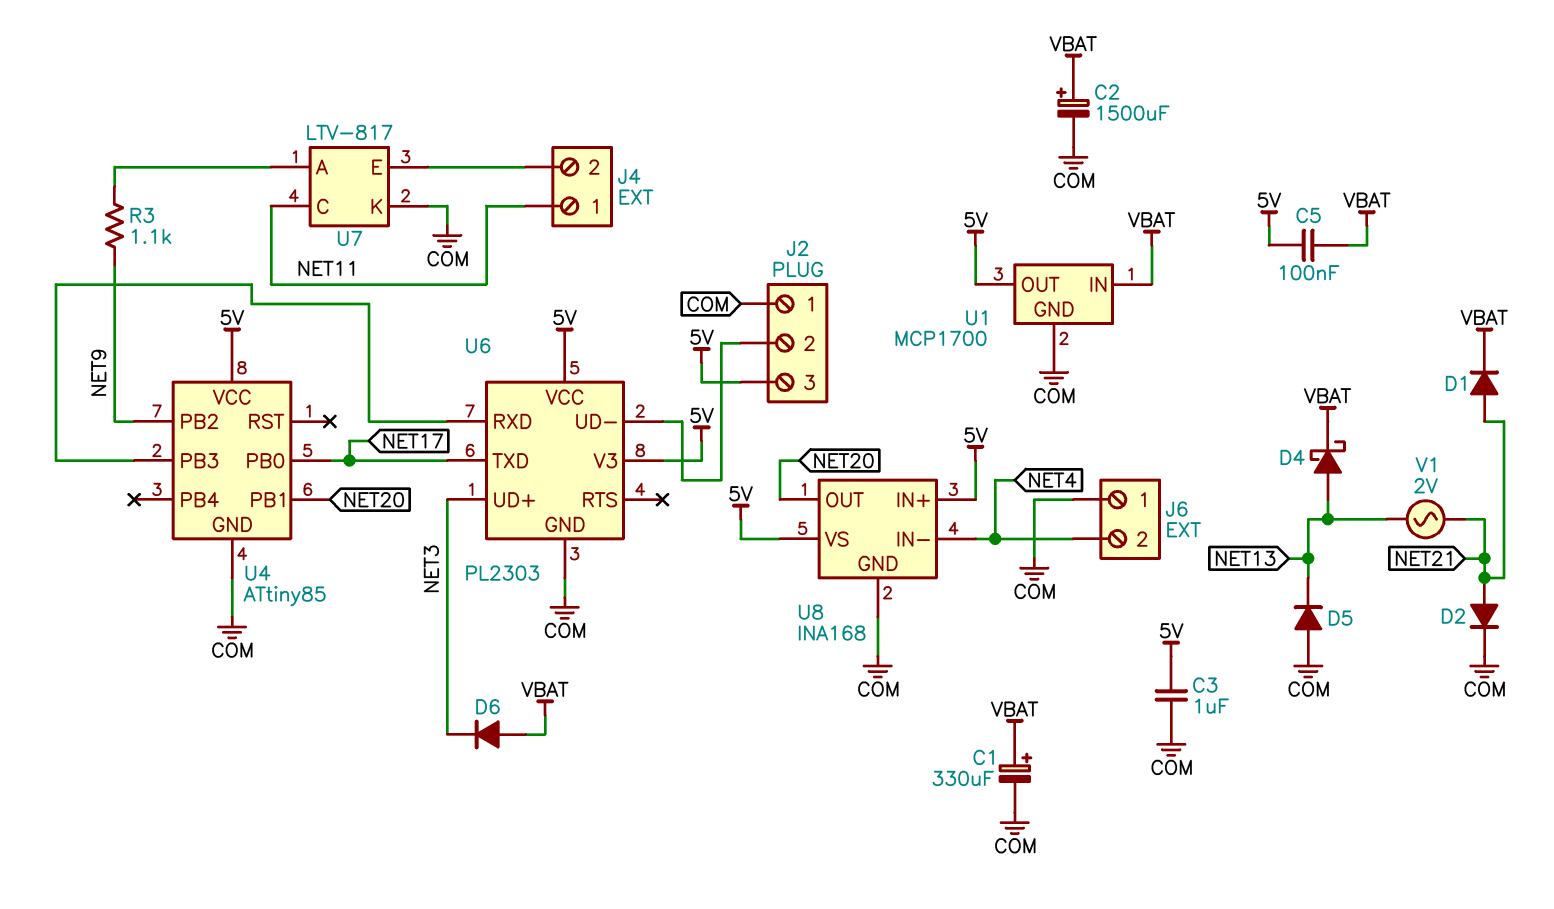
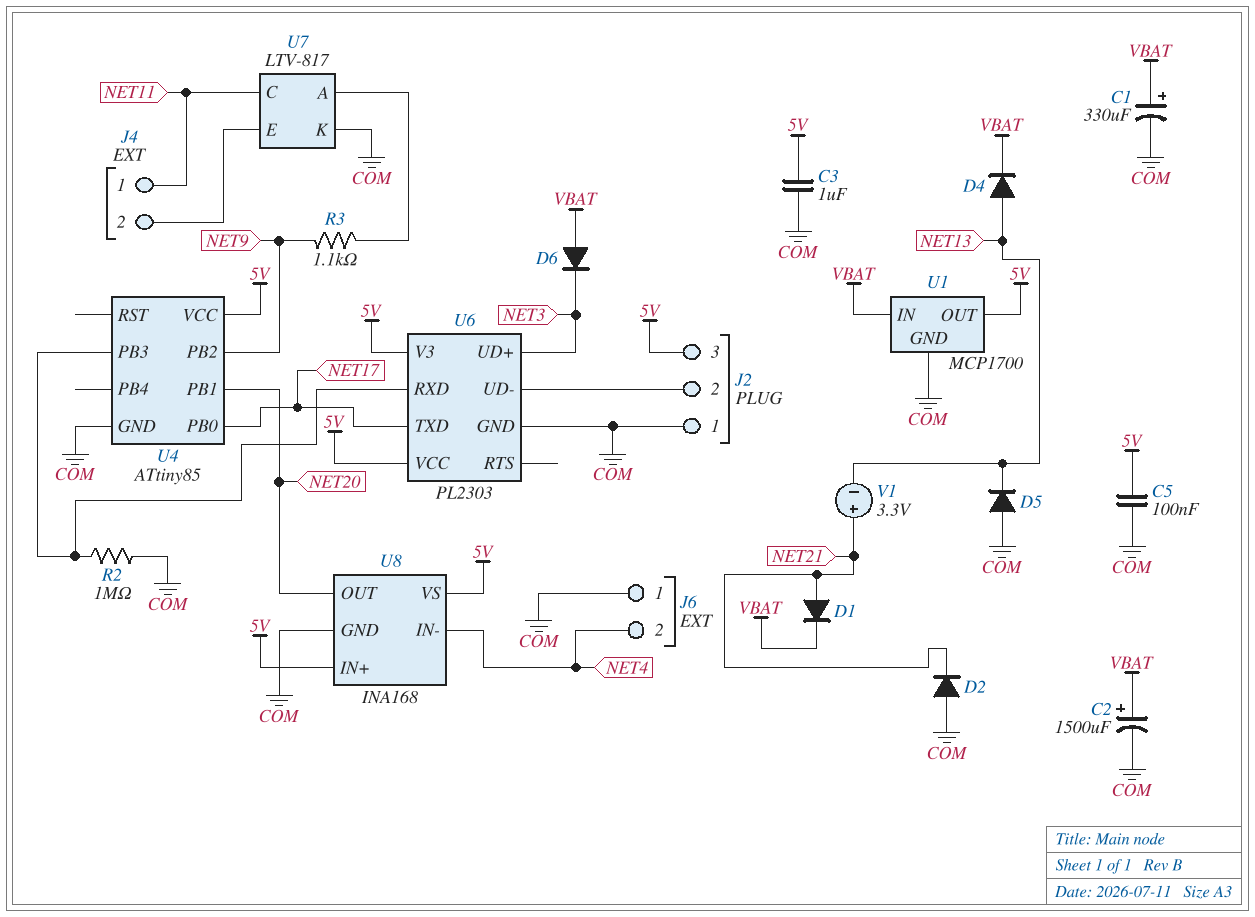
C5: 100nF (5V, VBAT) -> 100nF (5V, COM)
D2: diode (A NET21, K COM) -> diode (A COM, K NET21)
D4: schottky (A NET13, K VBAT) -> diode (A NET13, K VBAT)
R2: none -> 1M (COM, U4/PB3)
V1: AC 2V (NET13, NET21) -> 3.3V (plus NET21, minus NET13)

